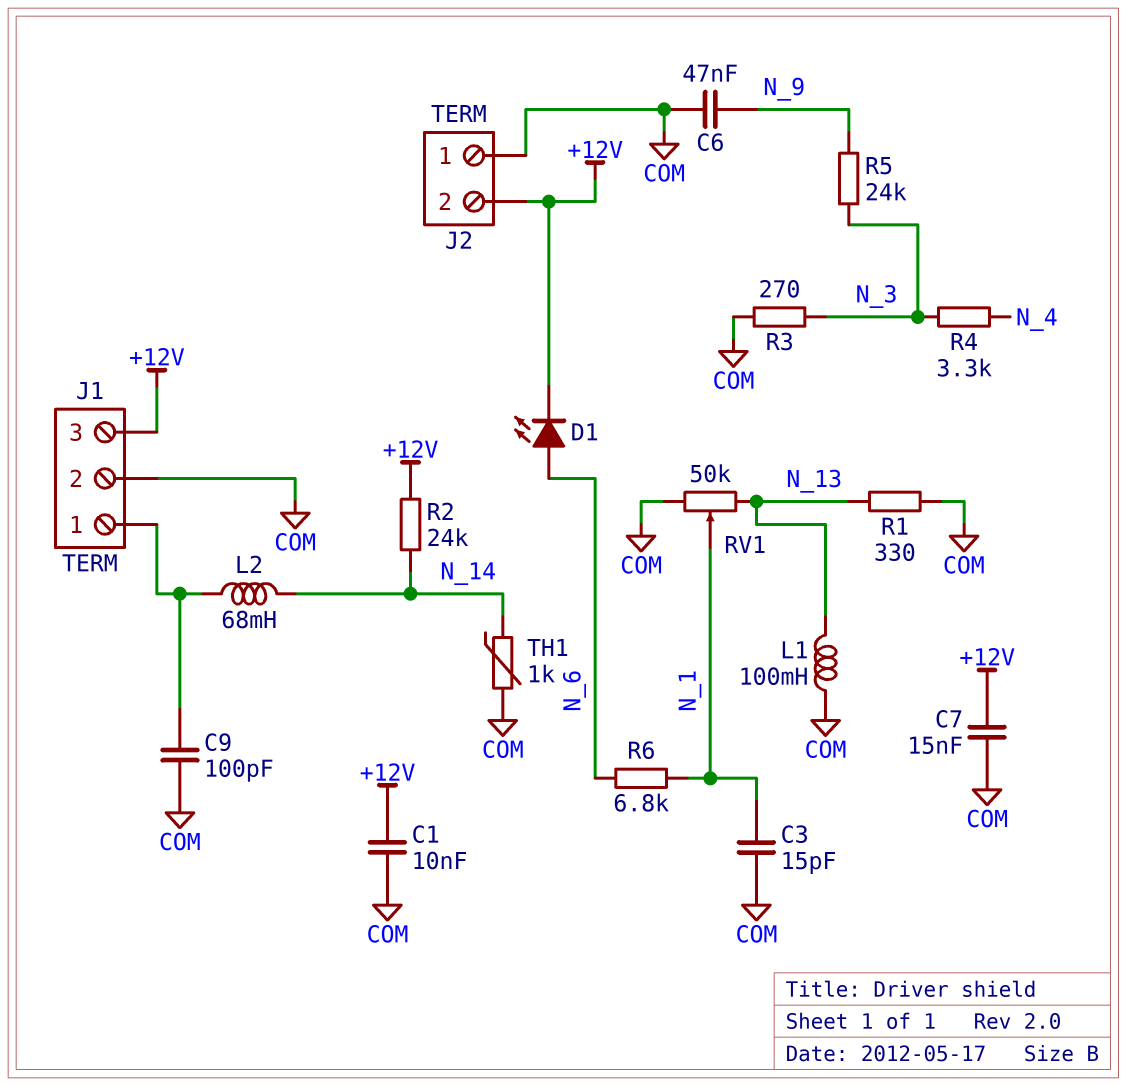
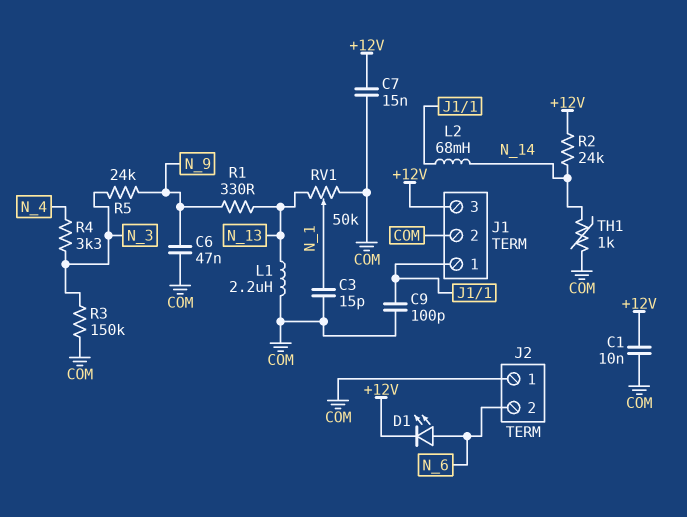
J2 pin 2: +12V -> N_6
L1: 100mH (COM, N_13) -> 2.2uH (COM, N_13)
R1: 330 (COM, N_13) -> 330 (N_9, N_13)
R3: 270 (COM, N_3) -> 150k (COM, N_3)
R6: 6.8k (N_1, N_6) -> none

